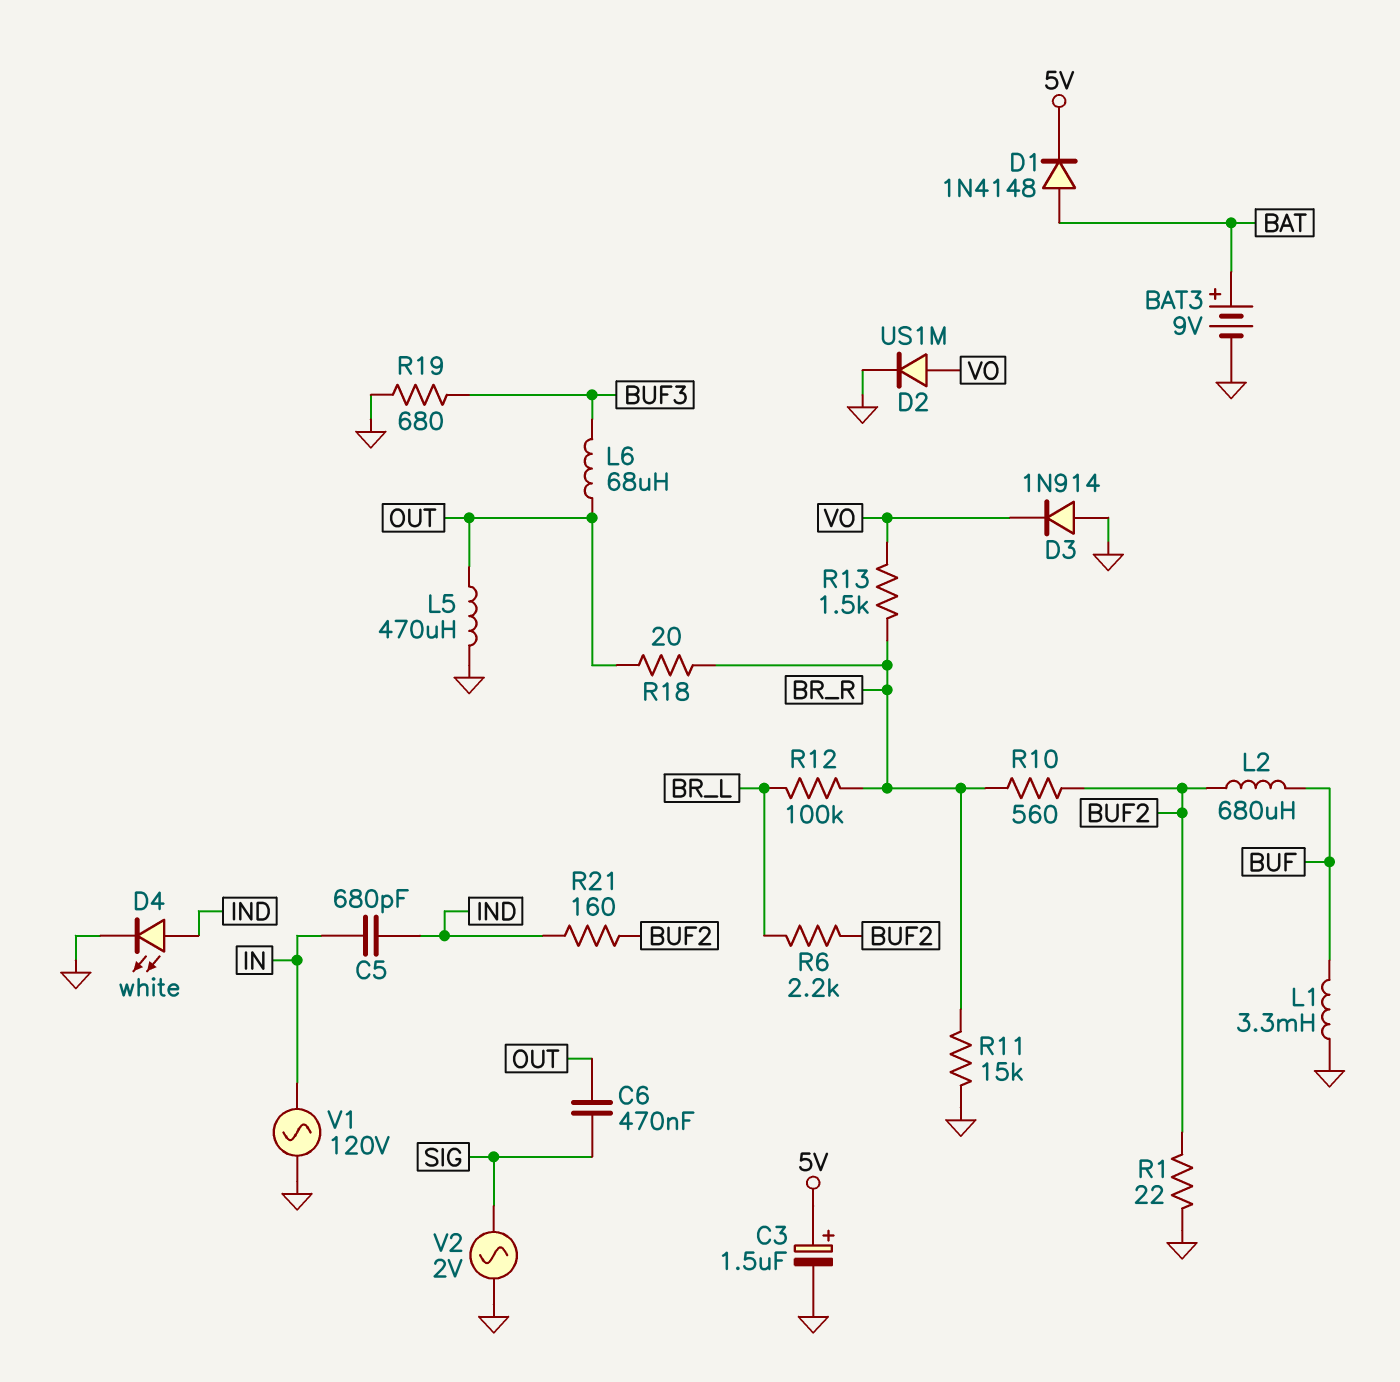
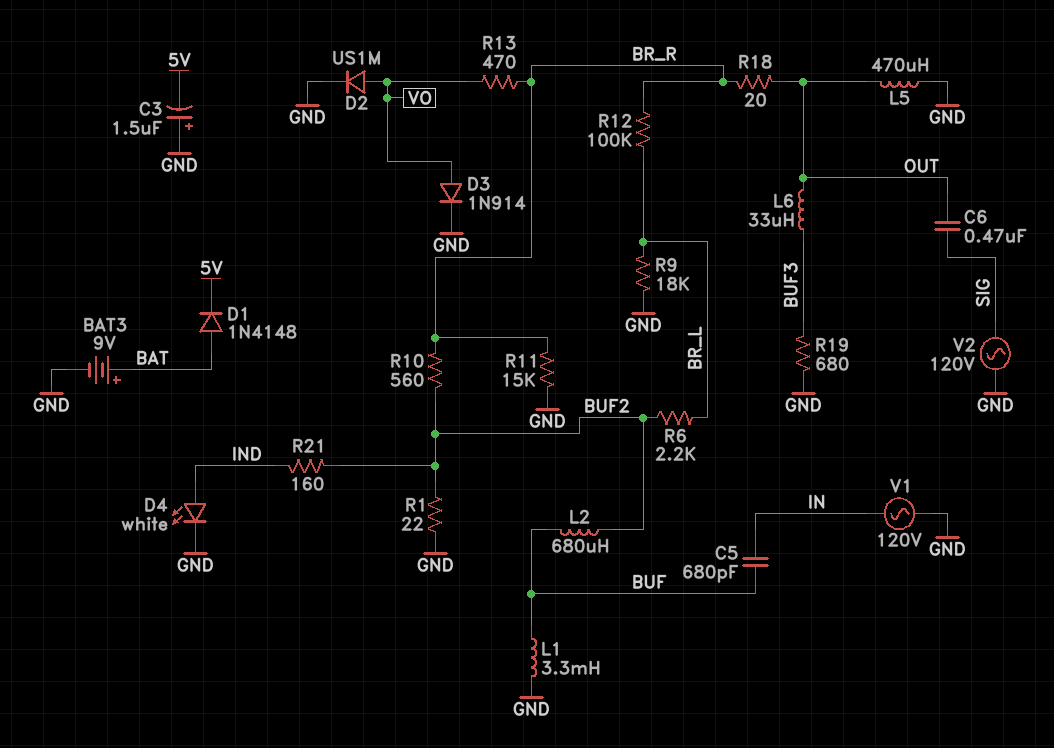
C3: 1.5uF (plus 5V, minus GND) -> 1.5uF (plus GND, minus 5V)
C5: 680pF (IN, IND) -> 680pF (BUF, IN)
D3: diode 1N914 (A GND, K VO) -> diode 1N914 (A VO, K GND)
L6: 68uH (BUF3, OUT) -> 33uH (BUF3, OUT)
R9: none -> 18k (BR_L, GND)
R13: 1.5k (BR_R, VO) -> 470 (BR_R, VO)
V2: AC 2V (GND, SIG) -> AC 120V (GND, SIG)

